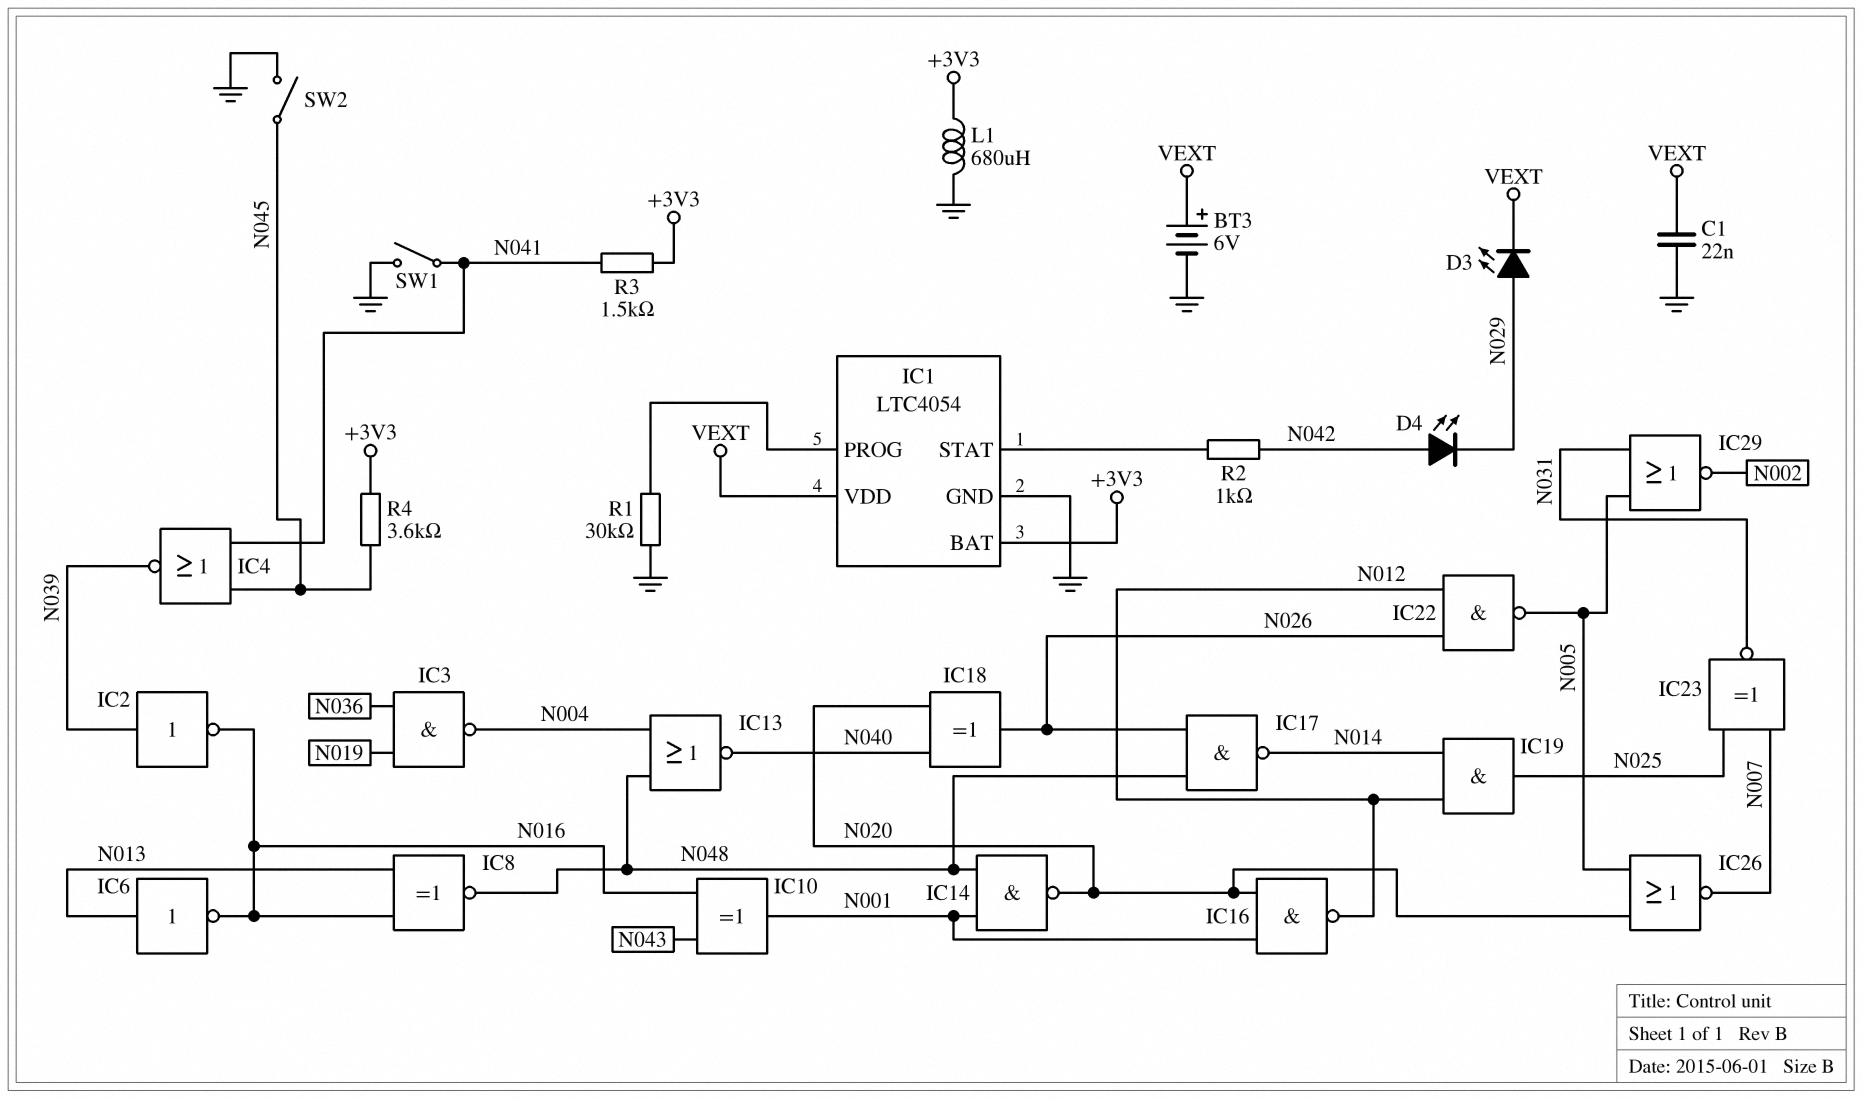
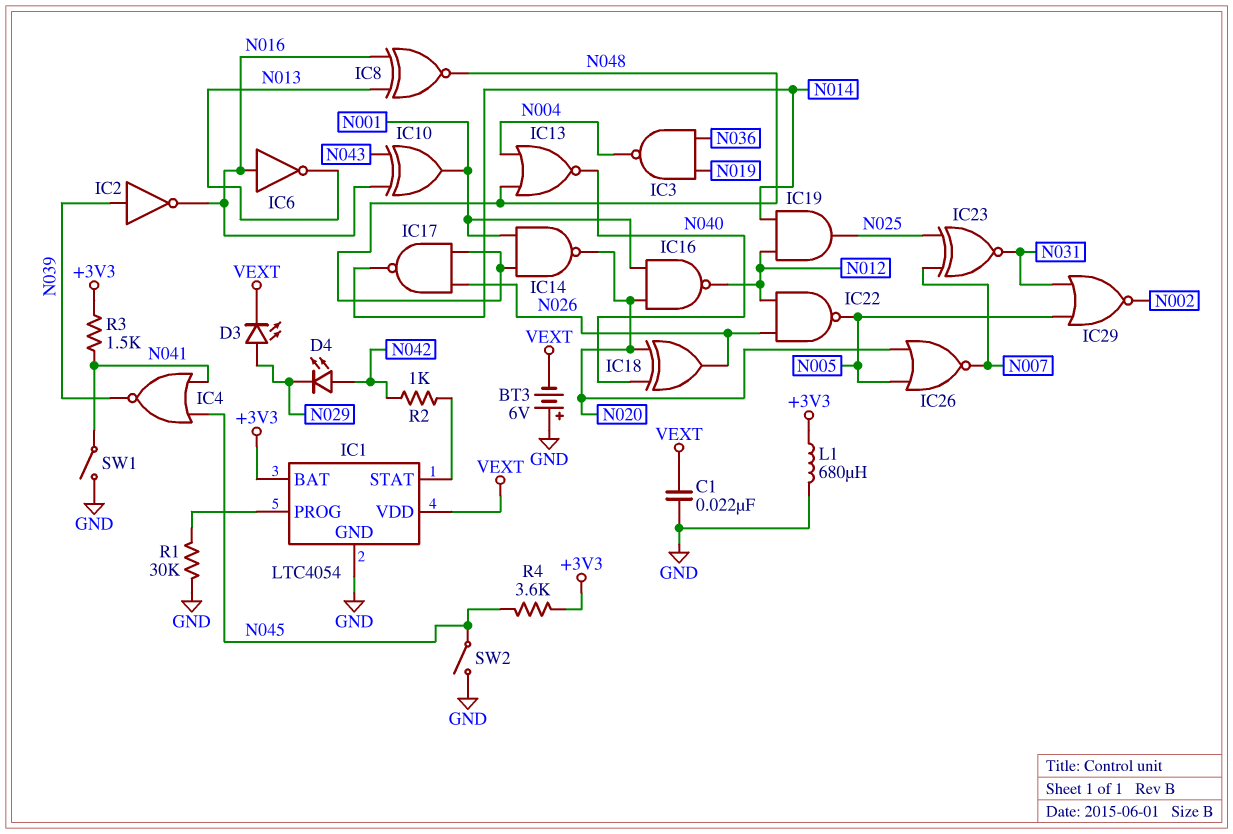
BT3: 6V (plus VEXT, minus GND) -> 6V (plus GND, minus VEXT)
IC6: NOT (in N013, out N016) -> NOT (in N016, out N013)

